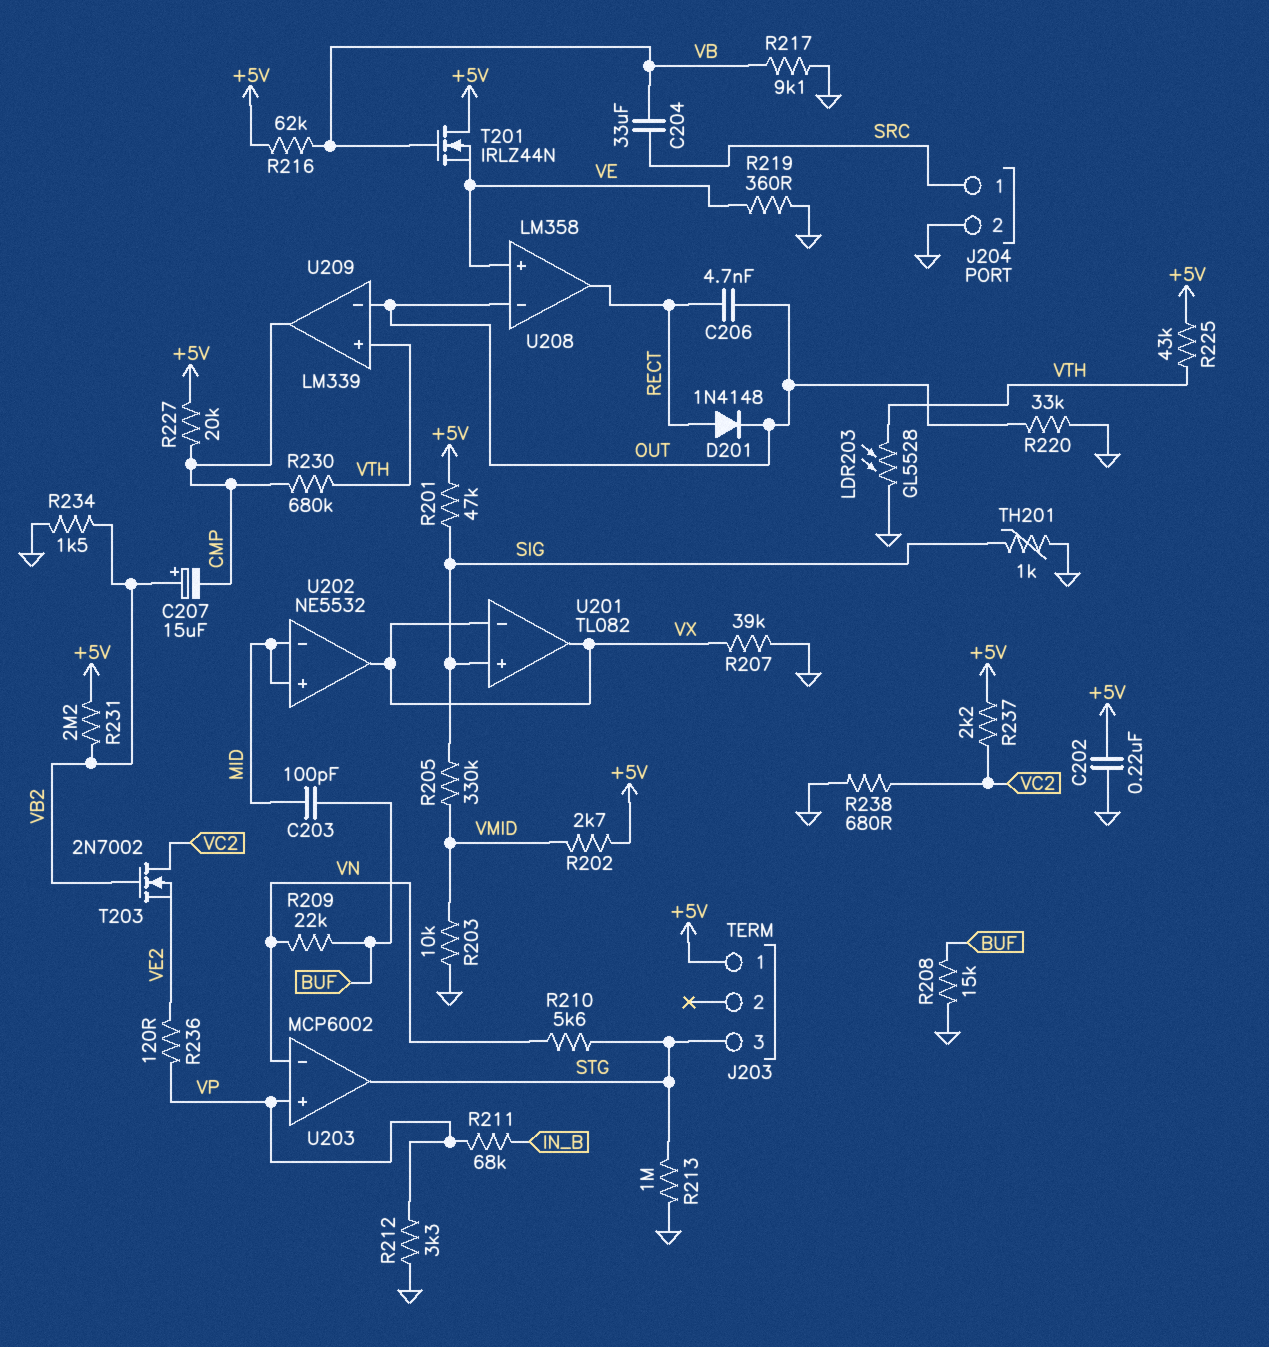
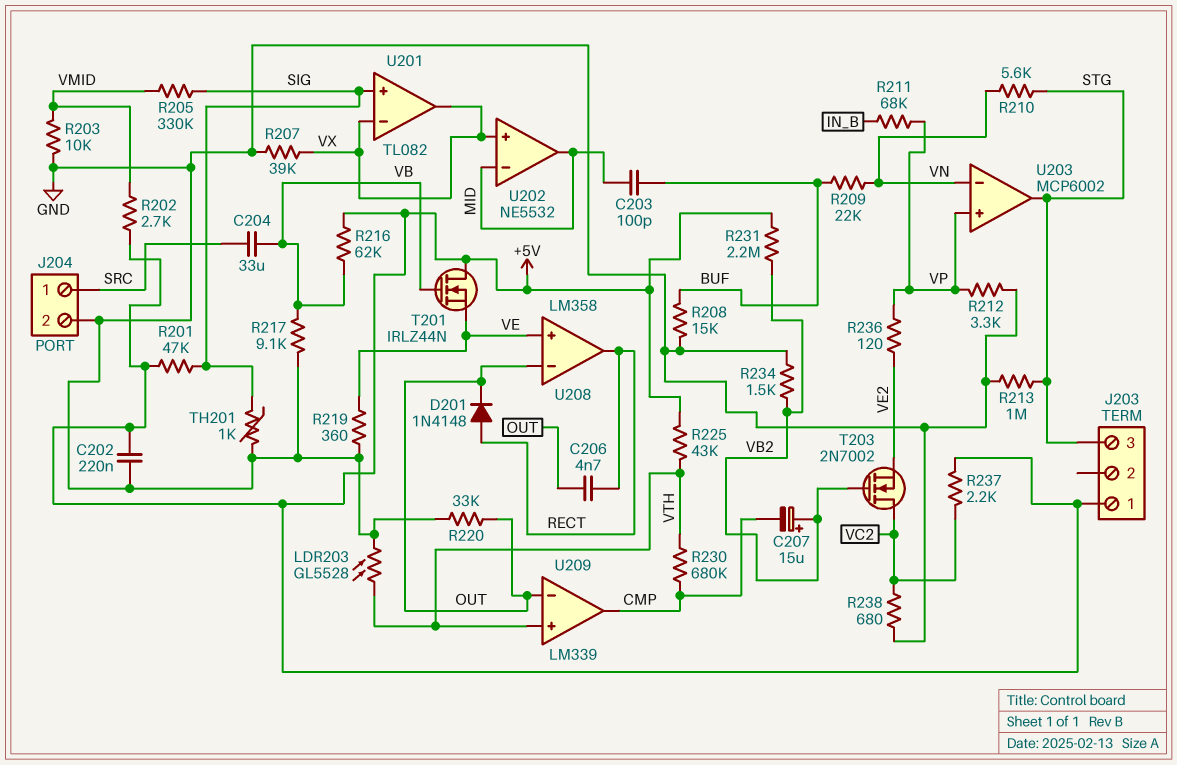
R227: 20k (+5V, CMP) -> none
U202 pin in+: MID -> VX
U202 pin out: VX -> MID

